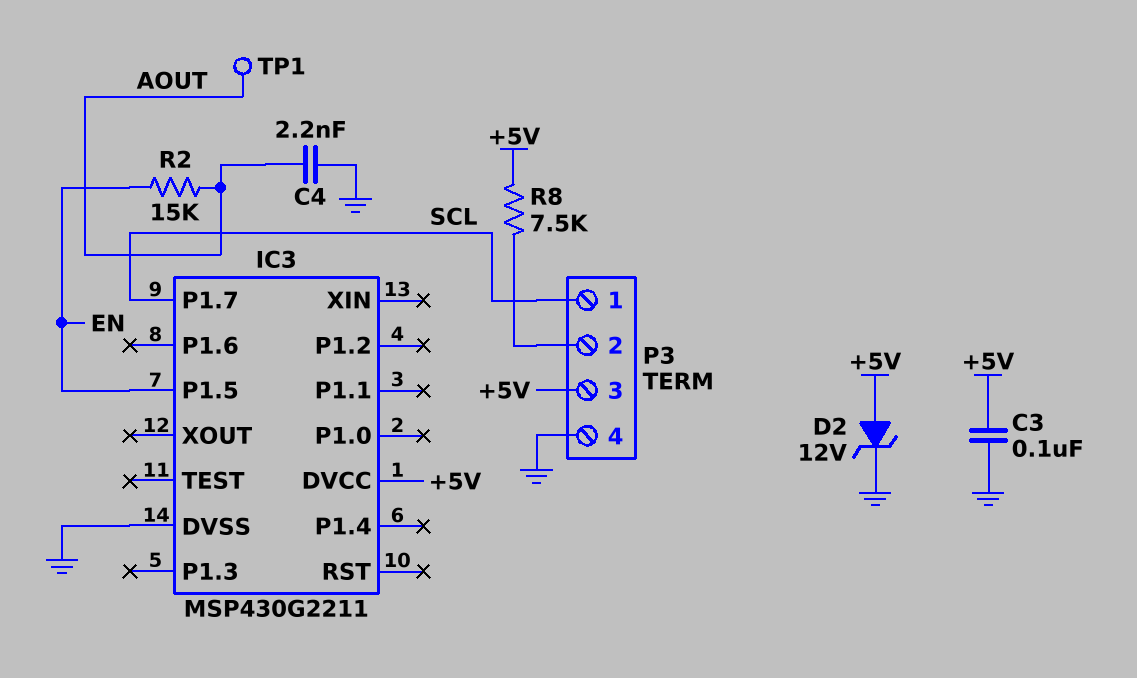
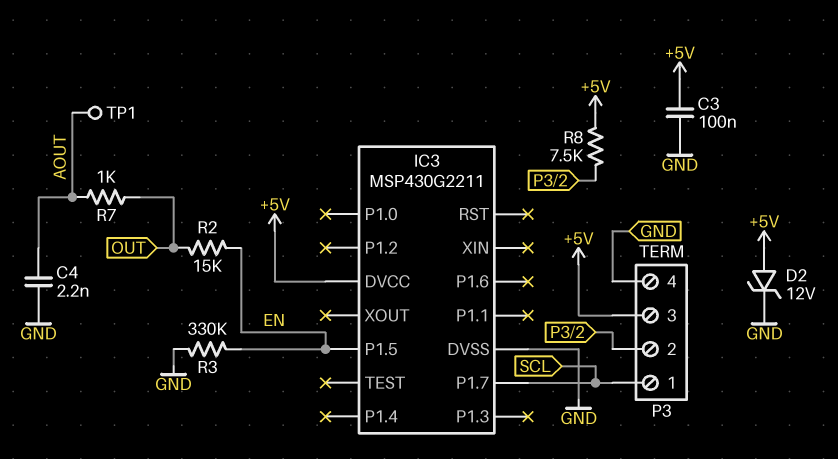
R2: 15k (AOUT, EN) -> 15k (EN, OUT)
R3: none -> 330k (EN, GND)
R7: none -> 1k (AOUT, OUT)

